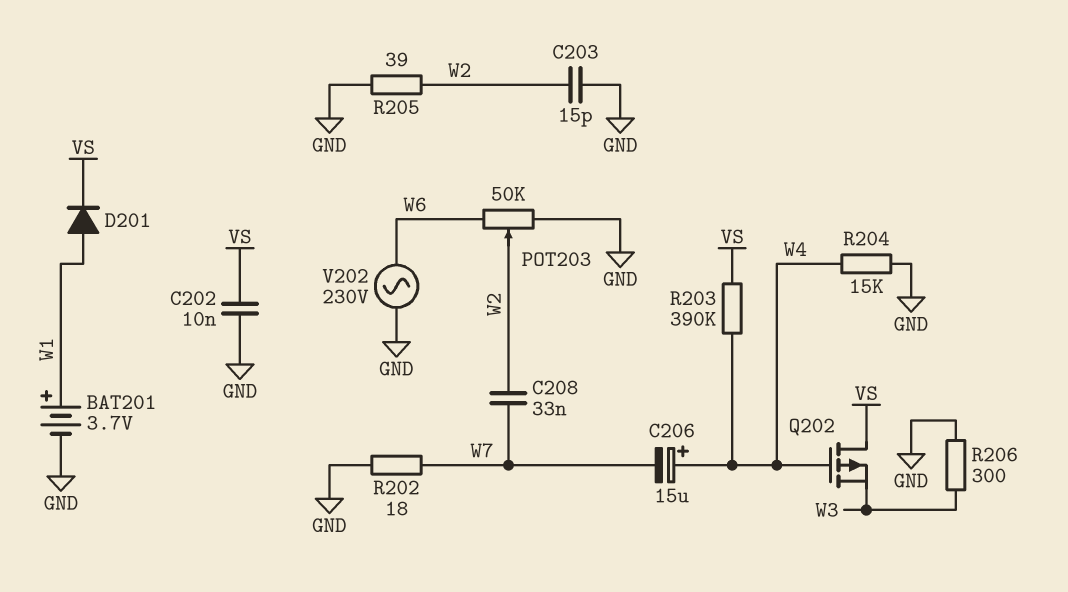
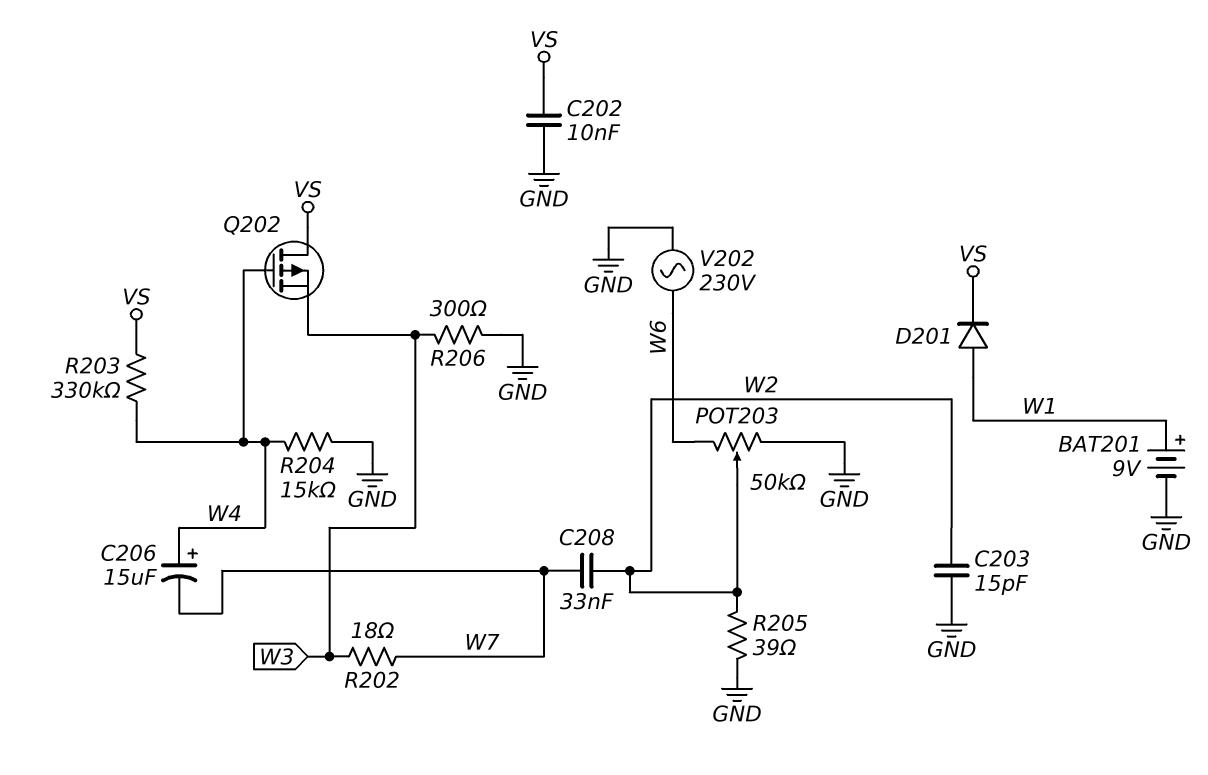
BAT201: 3.7V (plus W1, minus GND) -> 9V (plus W1, minus GND)
R202: 18 (GND, W7) -> 18 (W3, W7)
R203: 390k (VS, W4) -> 330k (VS, W4)

